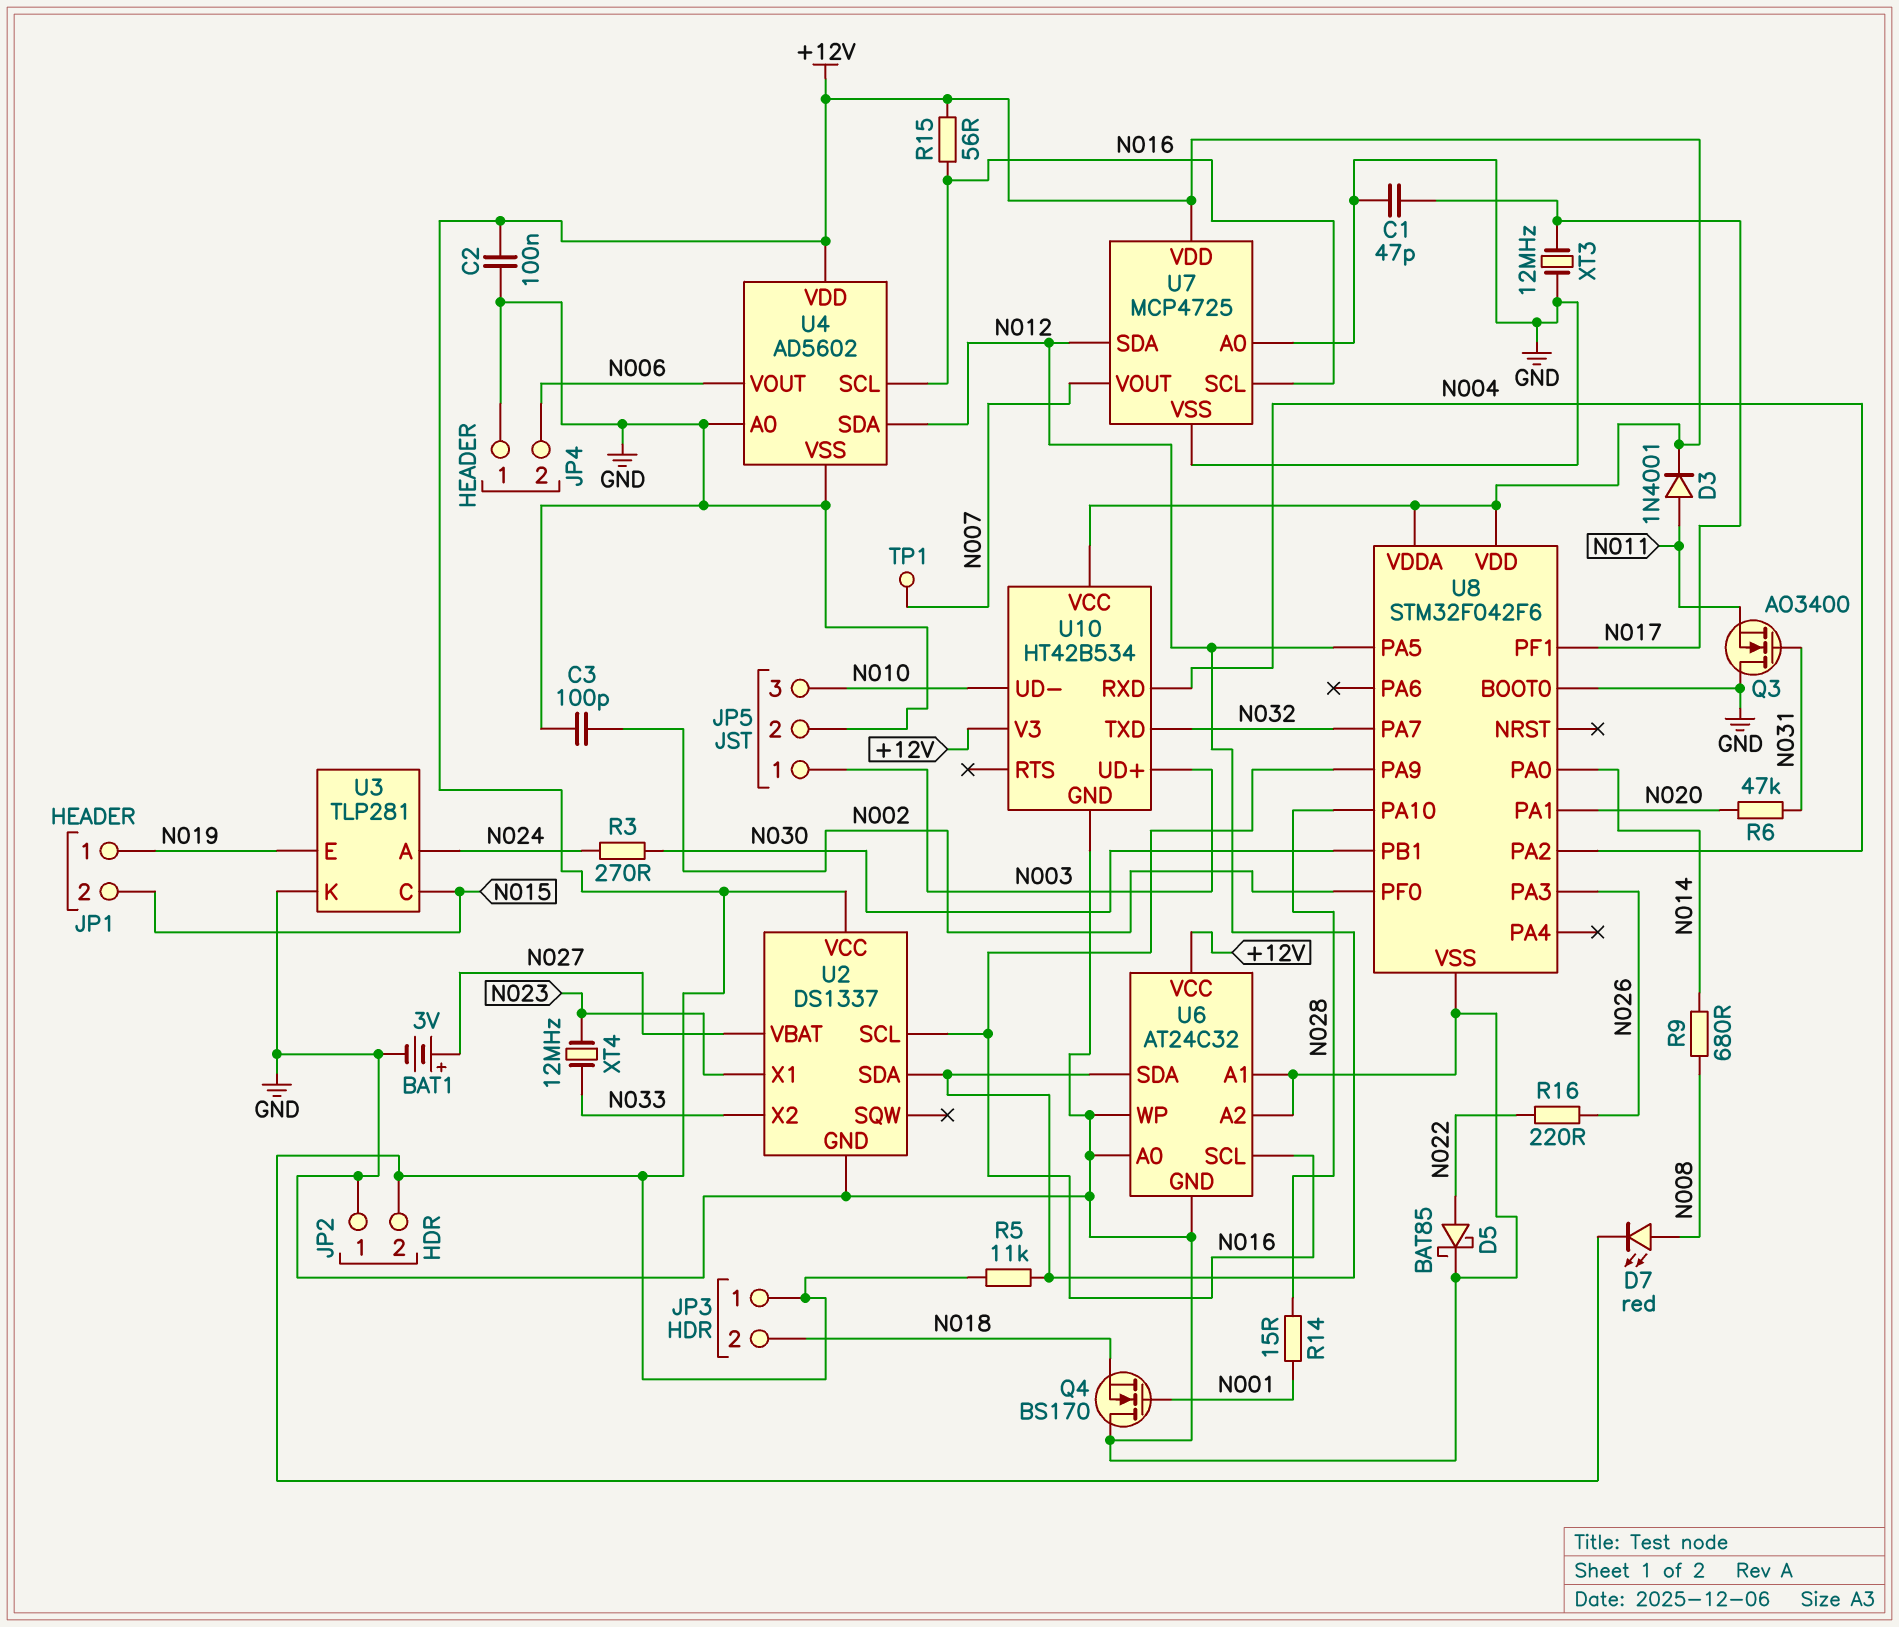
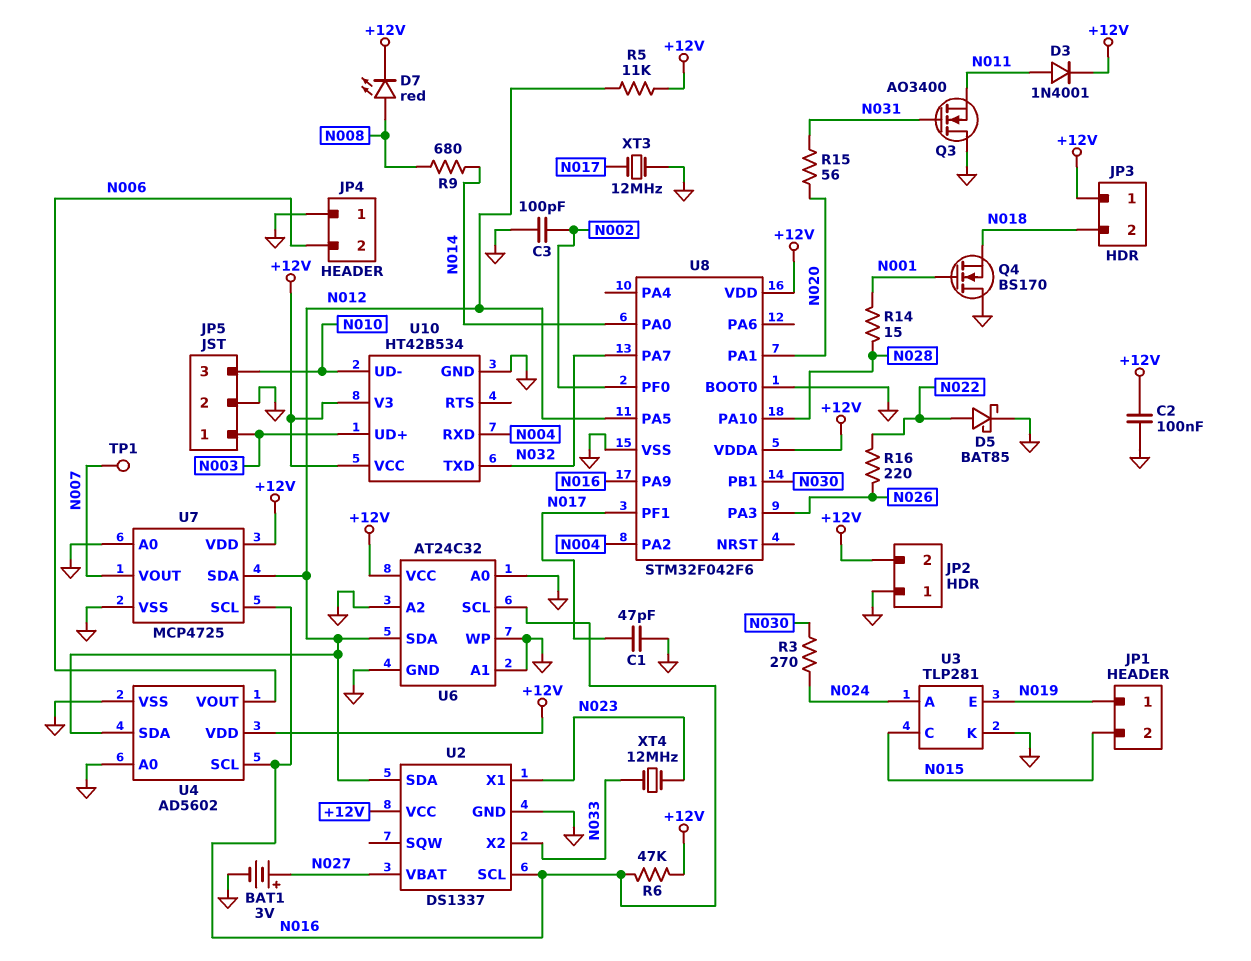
R6: 47k (N020, N031) -> 47k (+12V, N016)
R15: 56 (+12V, N016) -> 56 (N020, N031)

